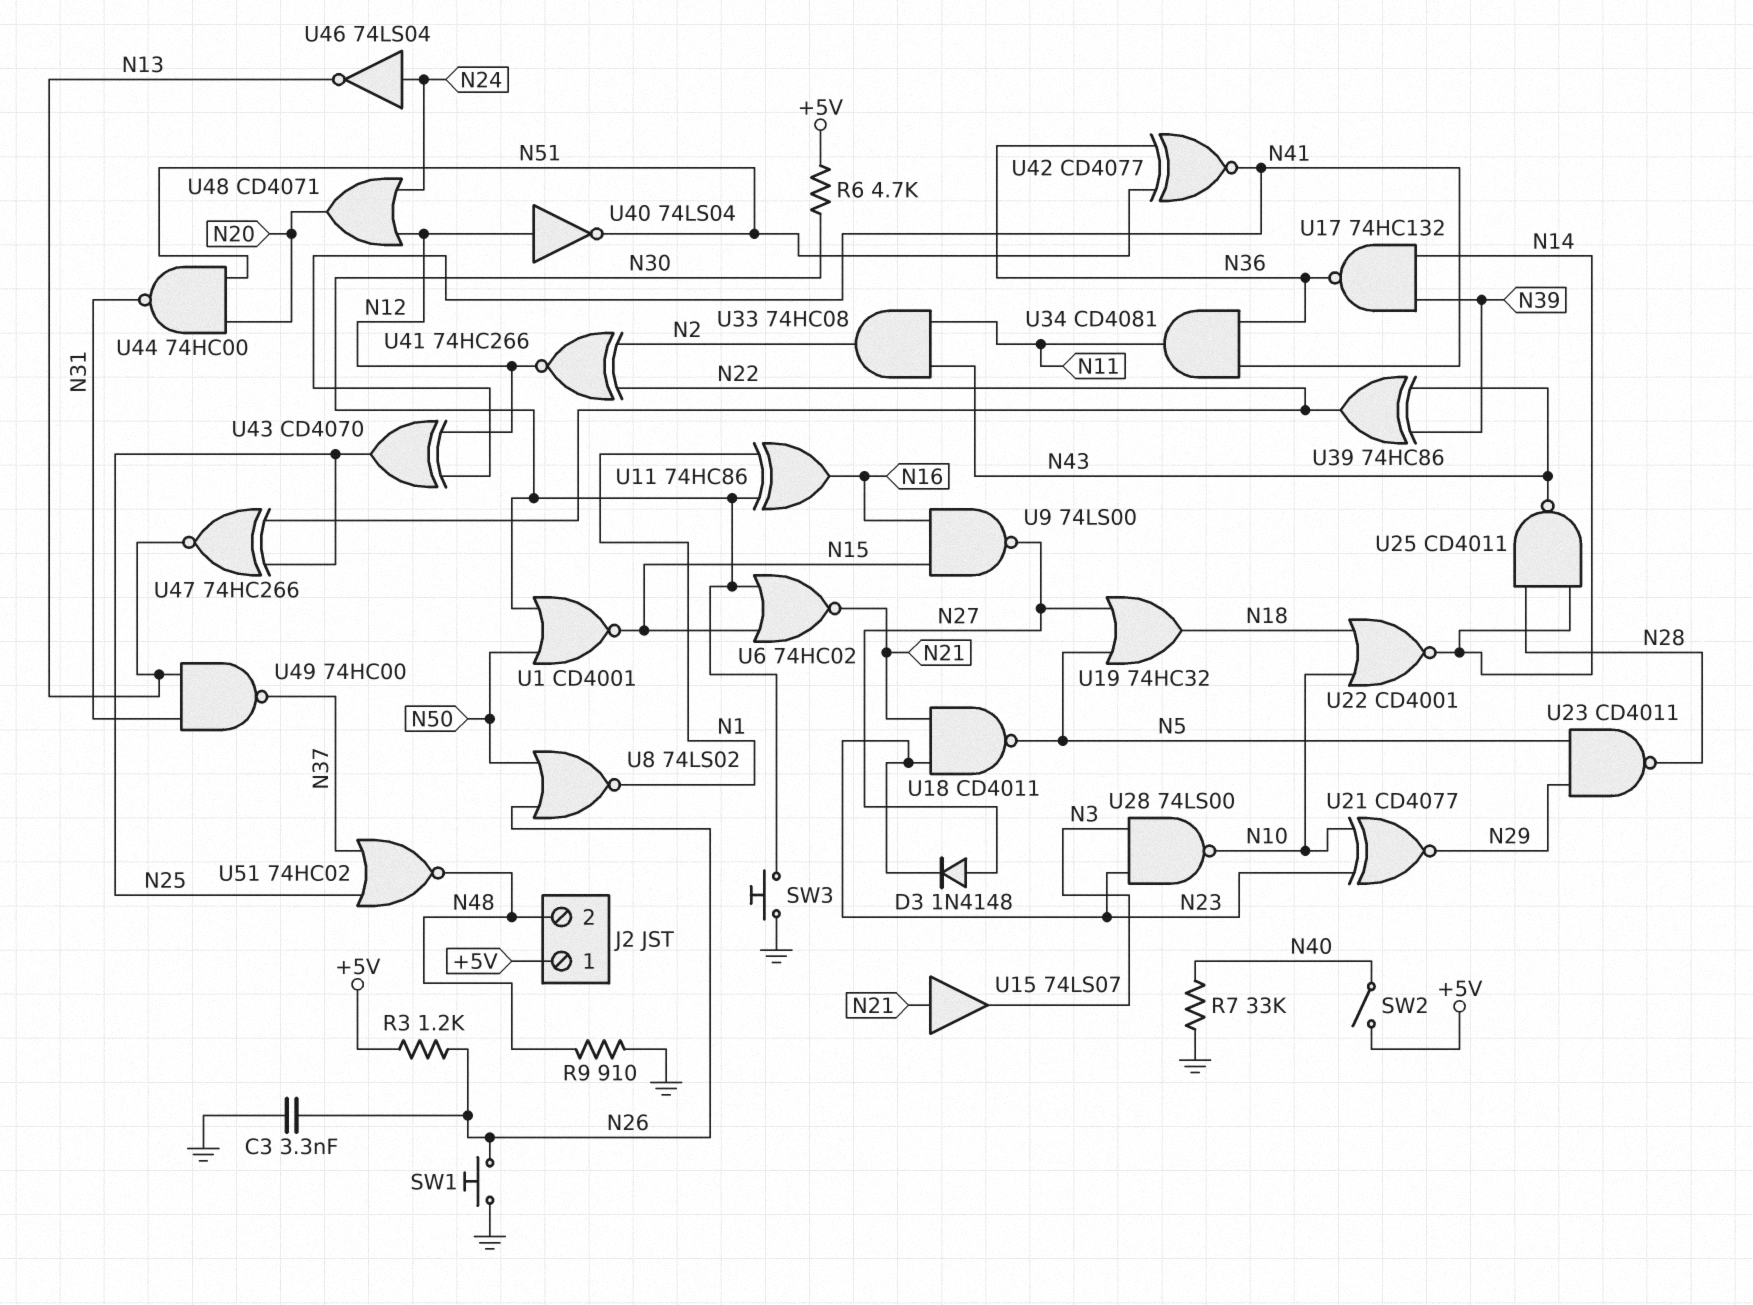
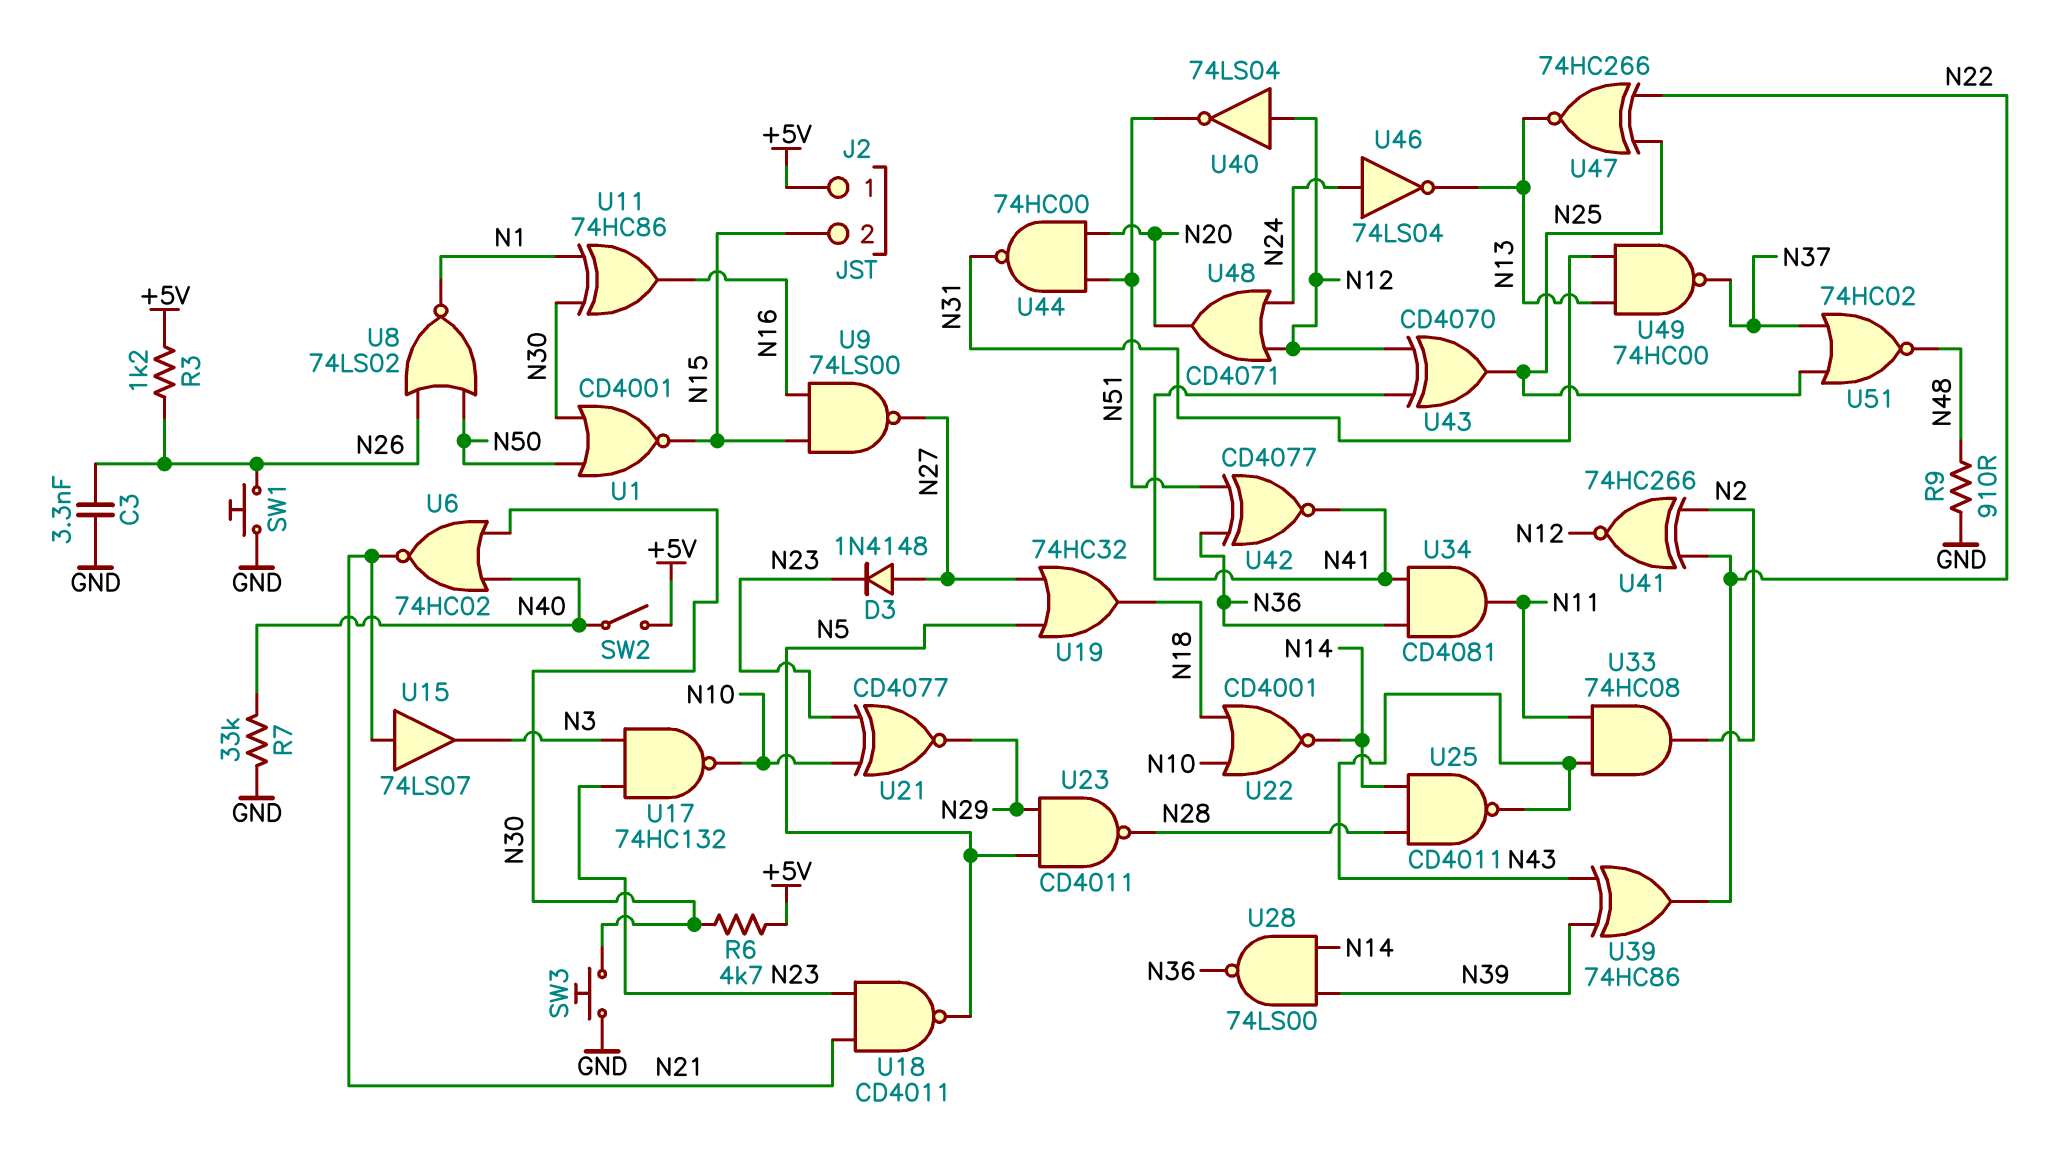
J2 pin 2: N48 -> N15
U6: NOR 74HC02 (in N15, in N30, out N21) -> NOR 74HC02 (in N30, in N40, out N21)
U17: NAND 74HC132 (in N14, in N39, out N36) -> NAND 74HC132 (in N3, in N23, out N10)
U28: NAND 74LS00 (in N3, in N23, out N10) -> NAND 74LS00 (in N14, in N39, out N36)

